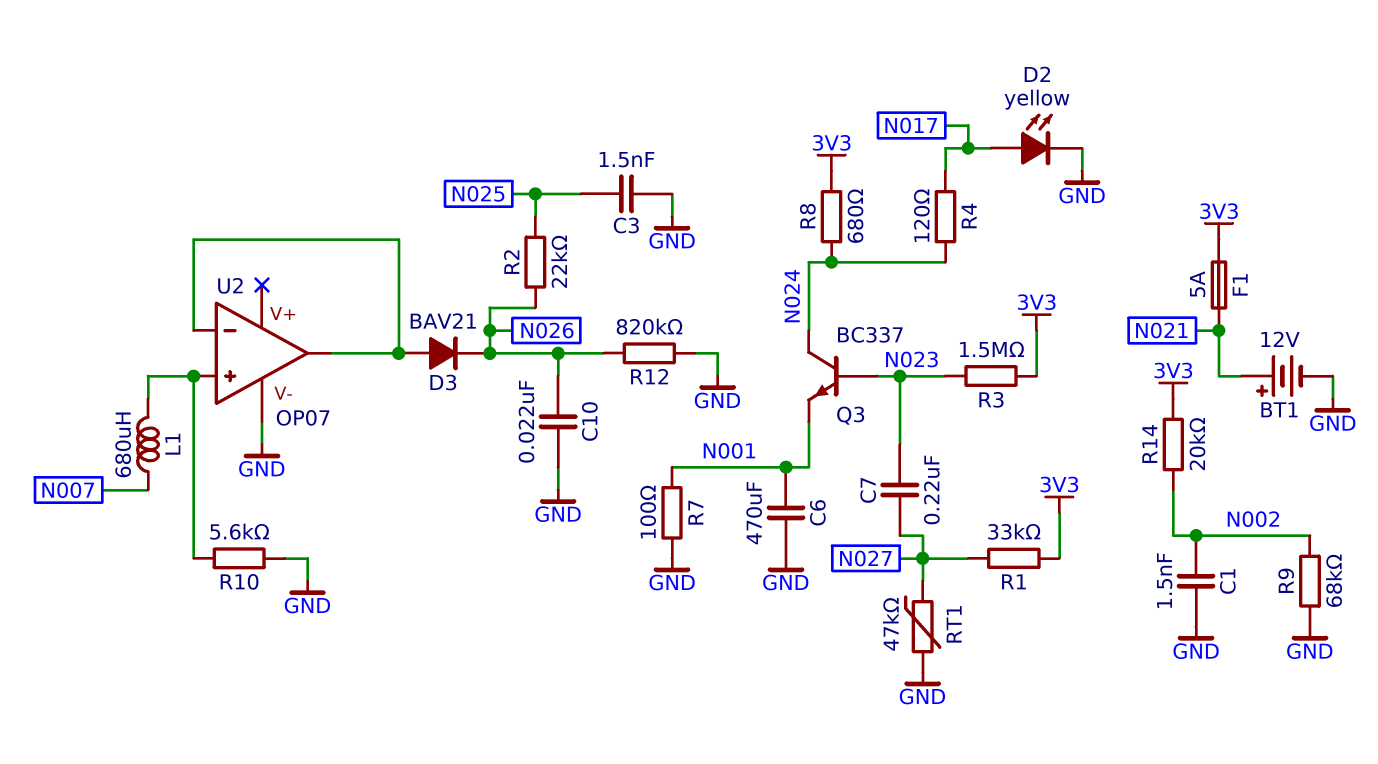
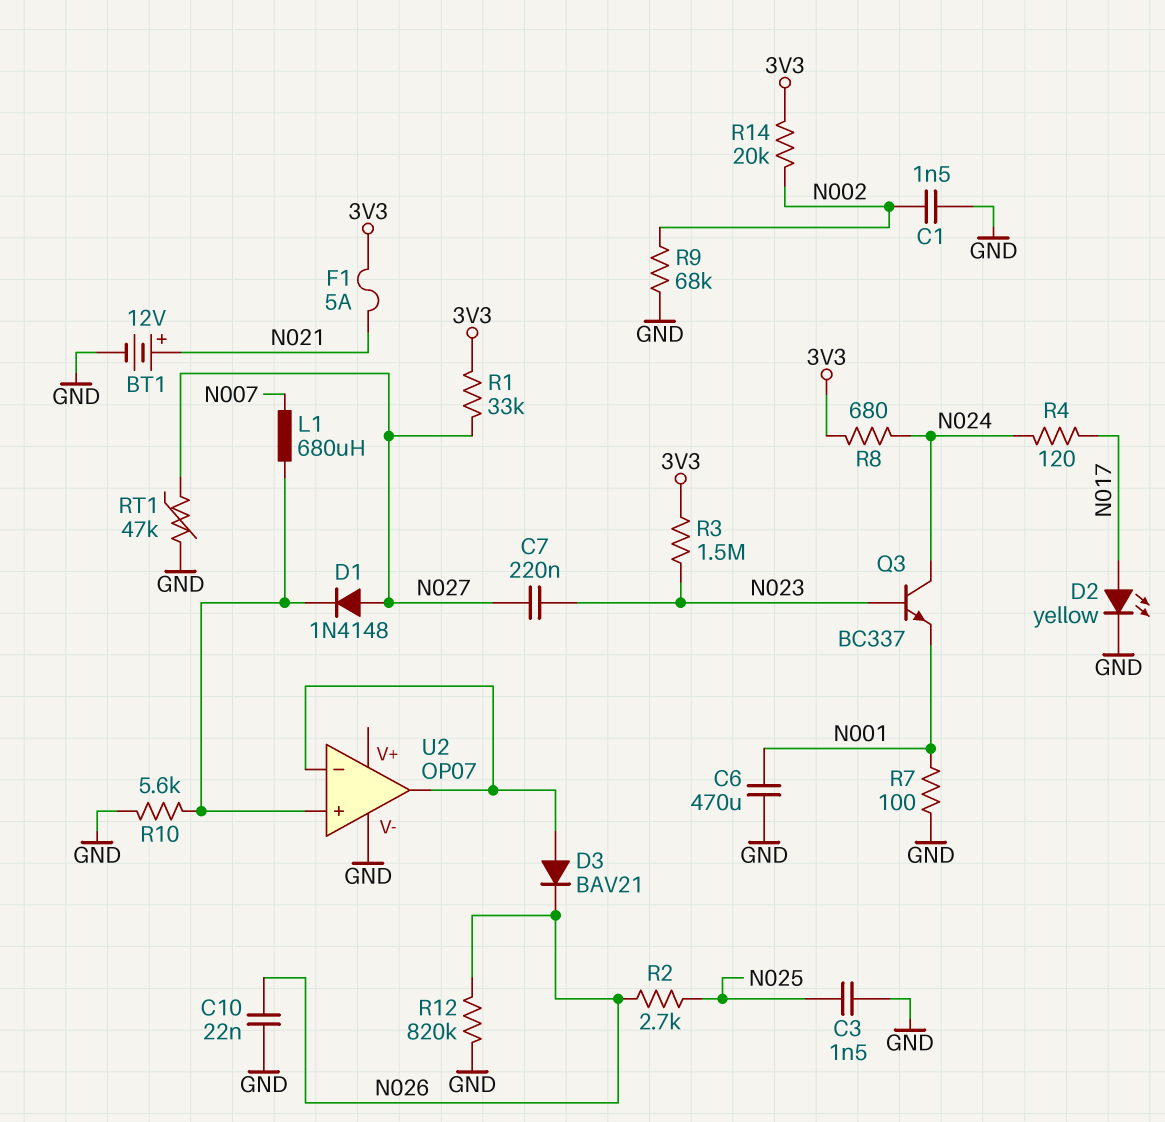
D1: none -> diode 1N4148 (A N027, K U2/in+)
R2: 22k (N025, N026) -> 2.7k (N025, N026)

